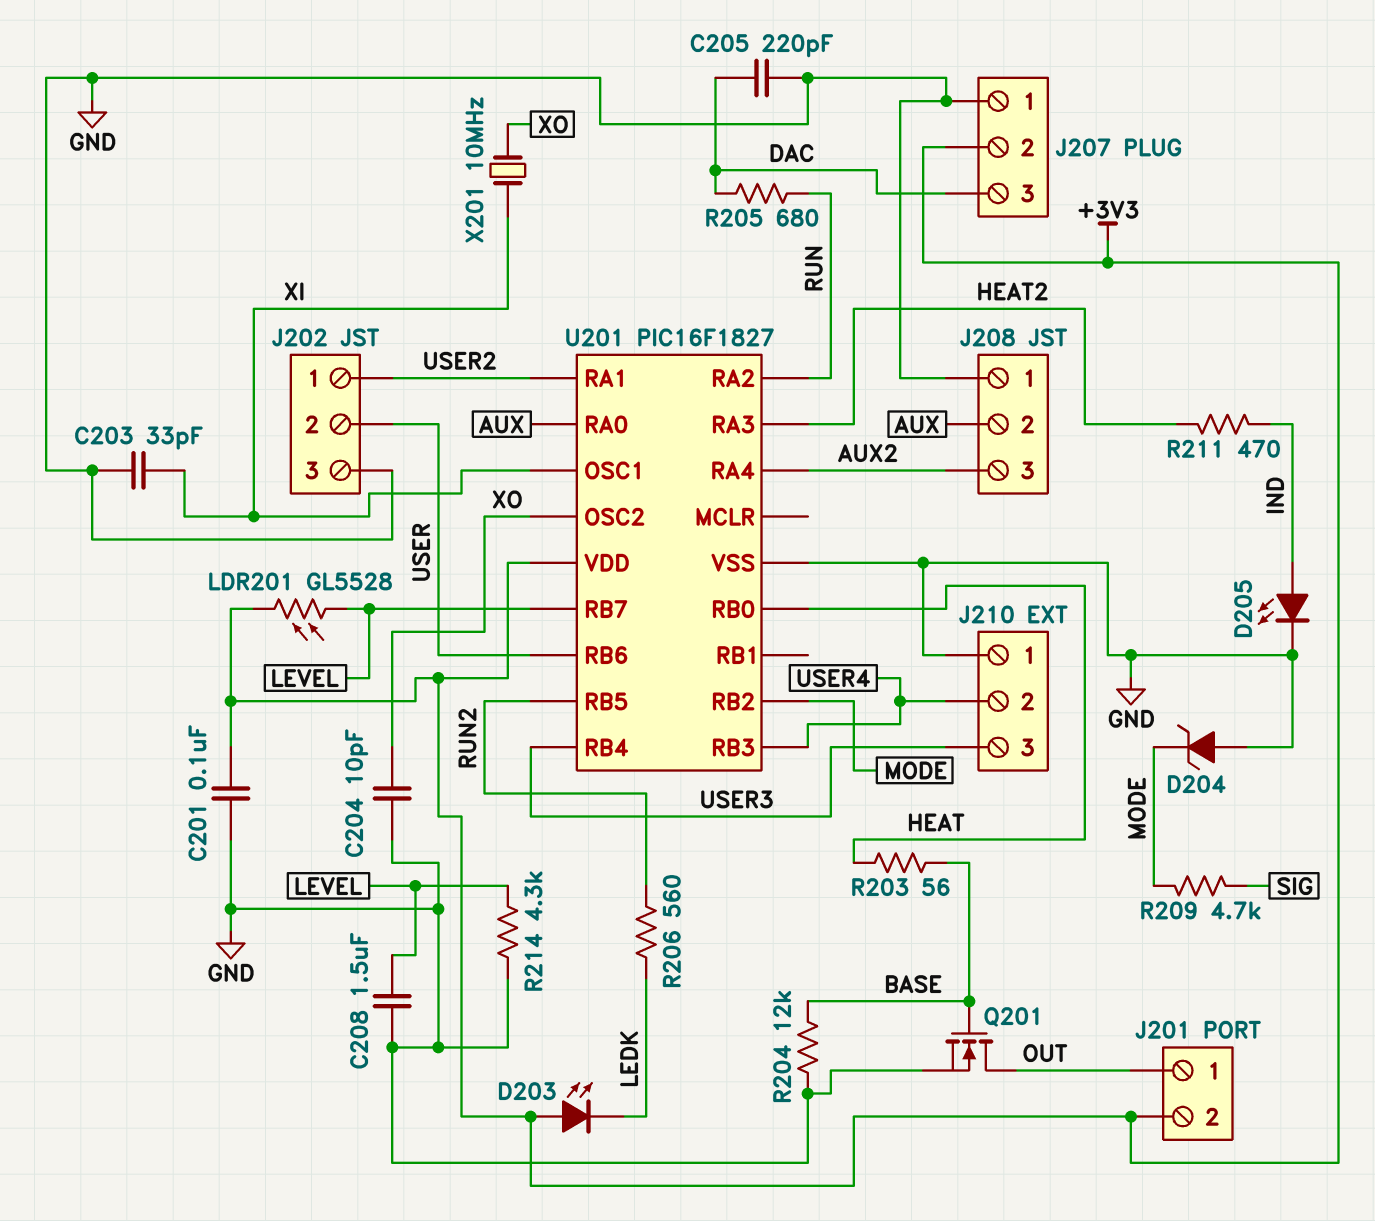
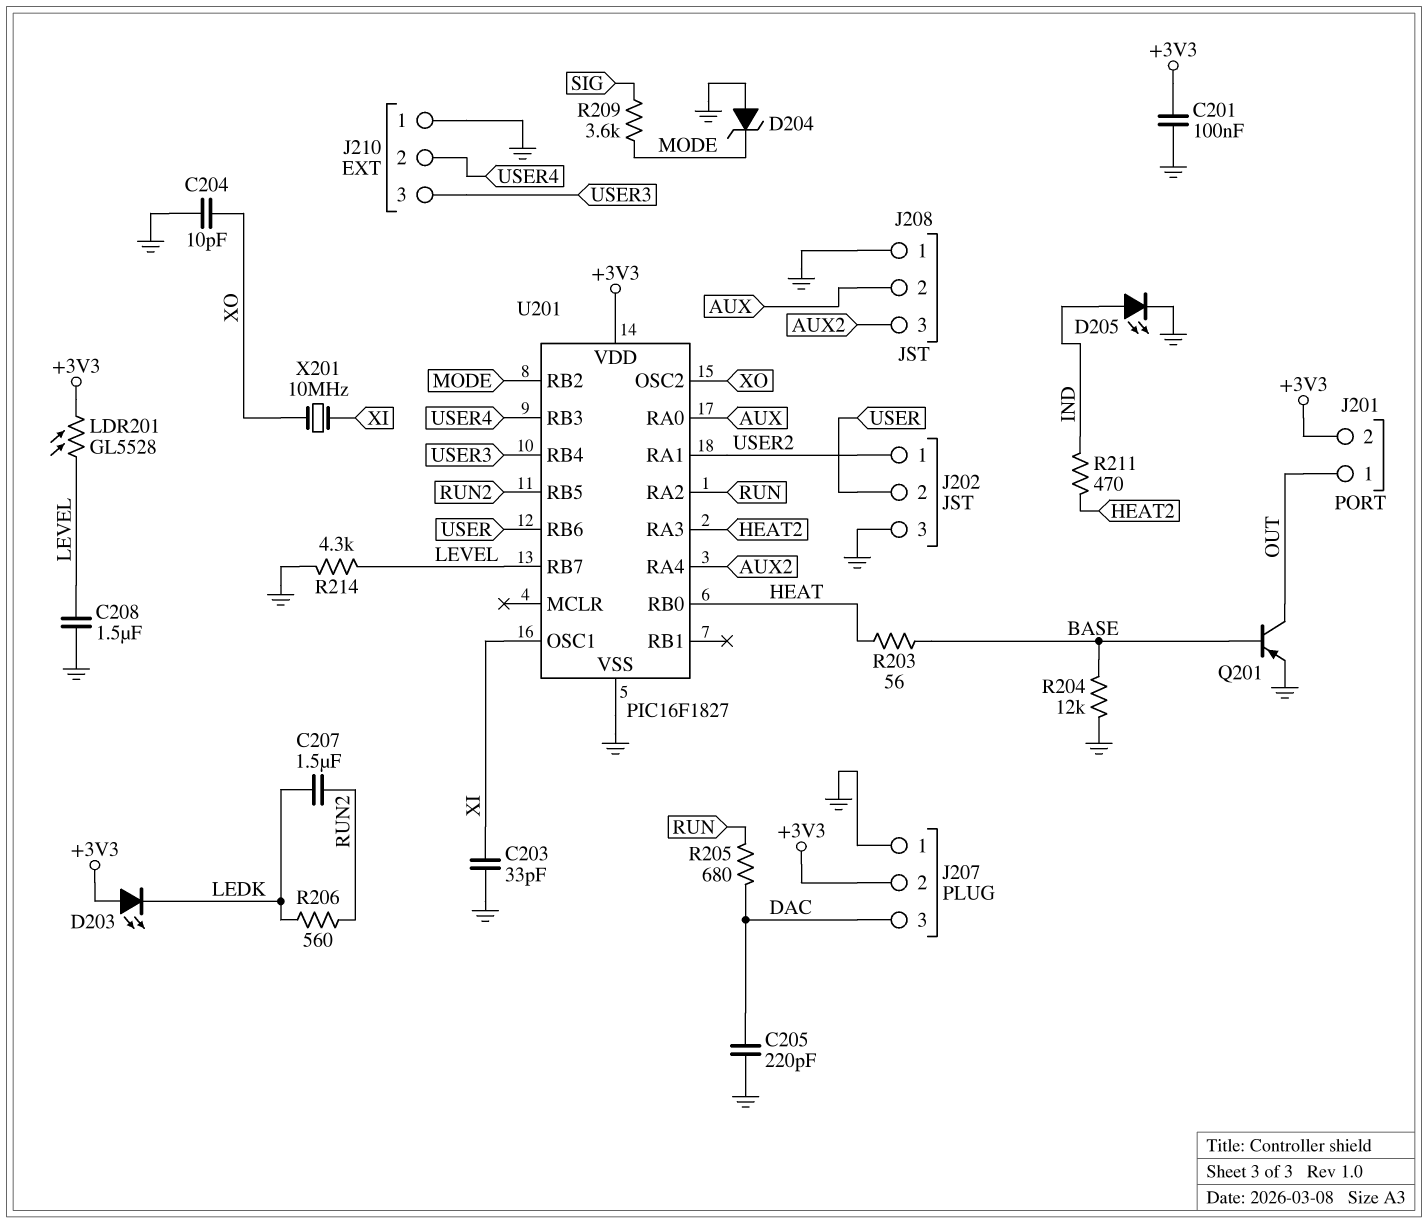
C207: none -> 1.5uF (LEDK, RUN2)
Q201: NMOS (G BASE, D OUT, S GND) -> PNP (B BASE, C OUT, E GND)
R209: 4.7k (MODE, SIG) -> 3.6k (MODE, SIG)

